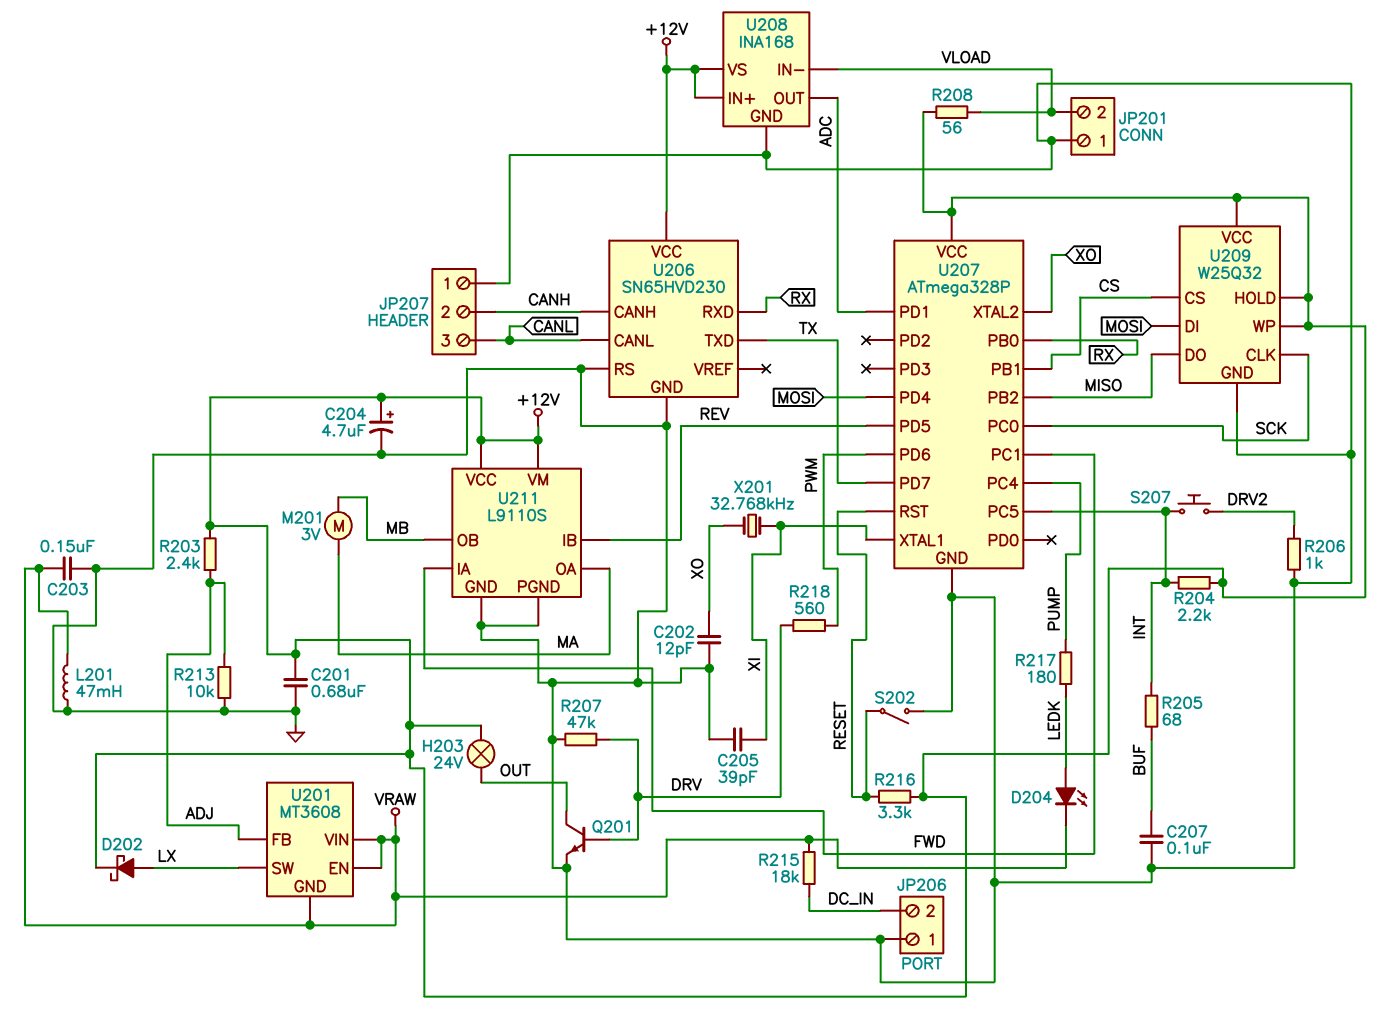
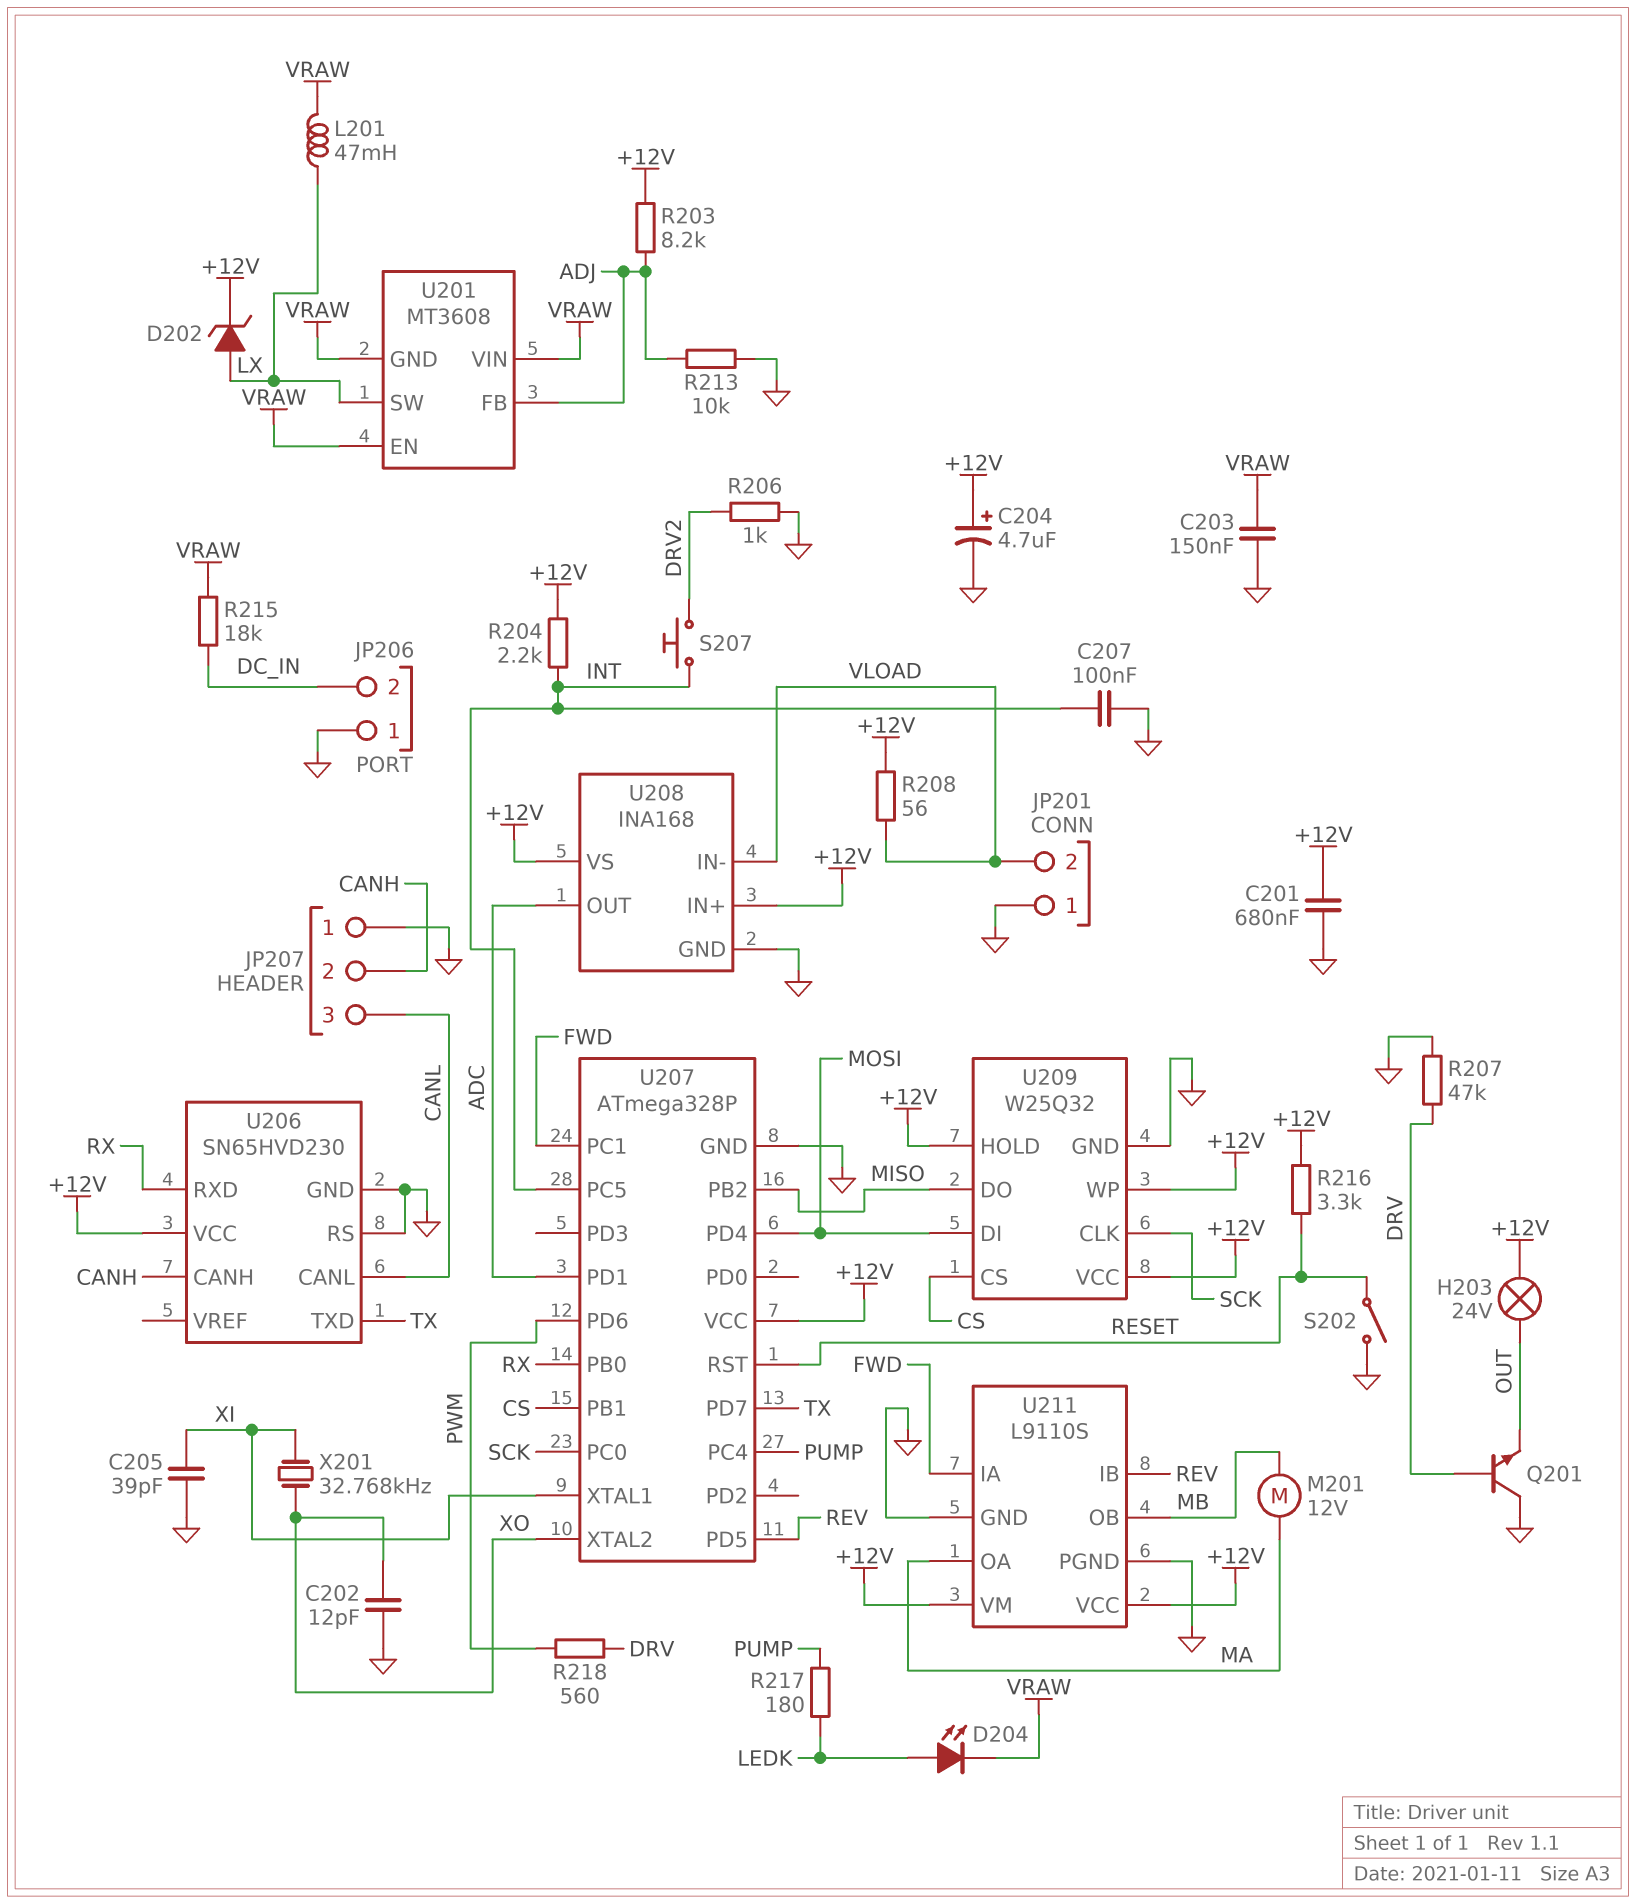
C207: 100nF (BUF, GND) -> 100nF (GND, INT)
D202: schottky (A LX, K +12V) -> zener (A LX, K +12V)
L201: 47mH (GND, VRAW) -> 47mH (LX, VRAW)
M201: motor 3V (MA, MB) -> motor 12V (MA, MB)
Q201: NPN (B DRV, C OUT, E GND) -> NPN (B DRV, C GND, E OUT)
R203: 2.4k (+12V, ADJ) -> 8.2k (+12V, ADJ)
R205: 68 (BUF, INT) -> none

